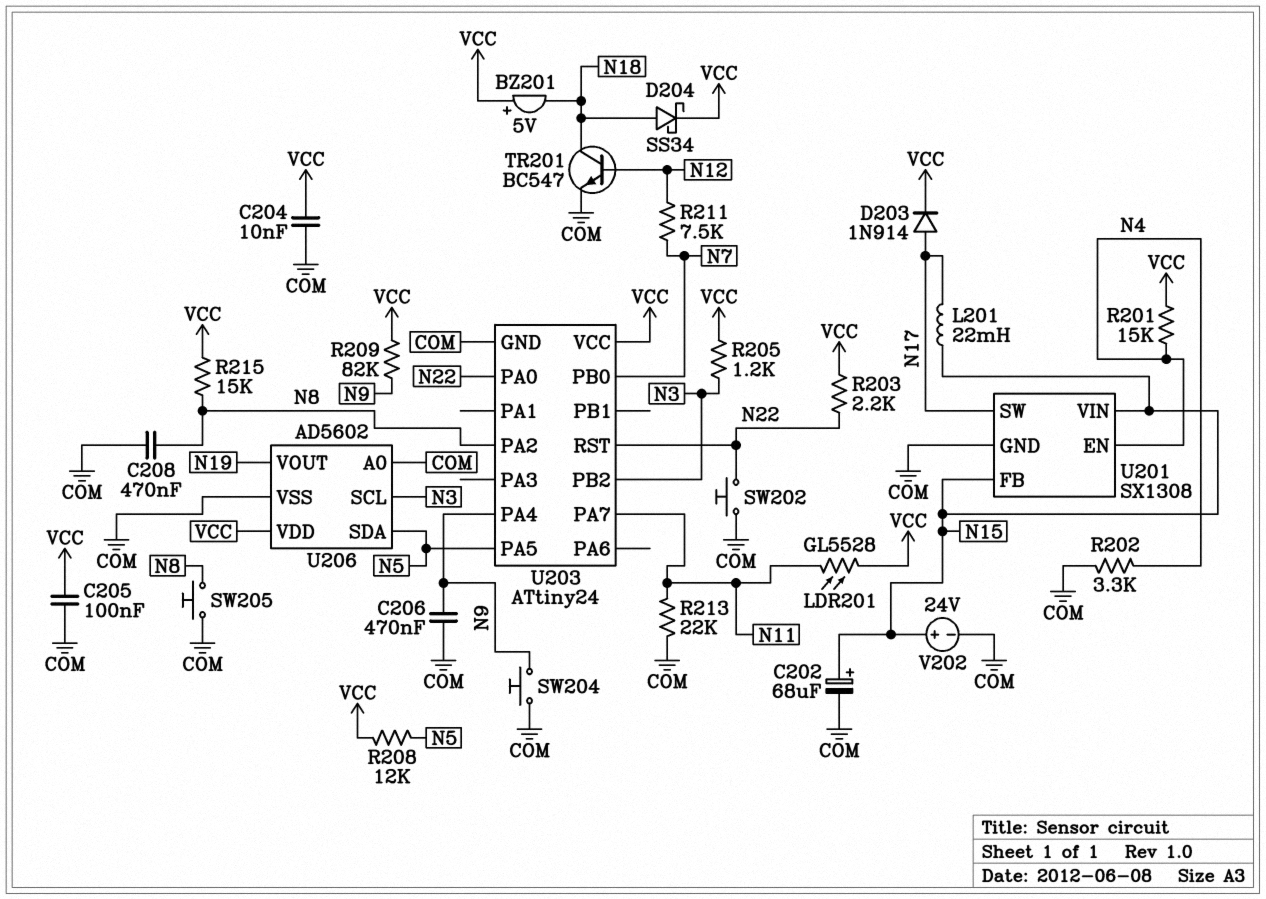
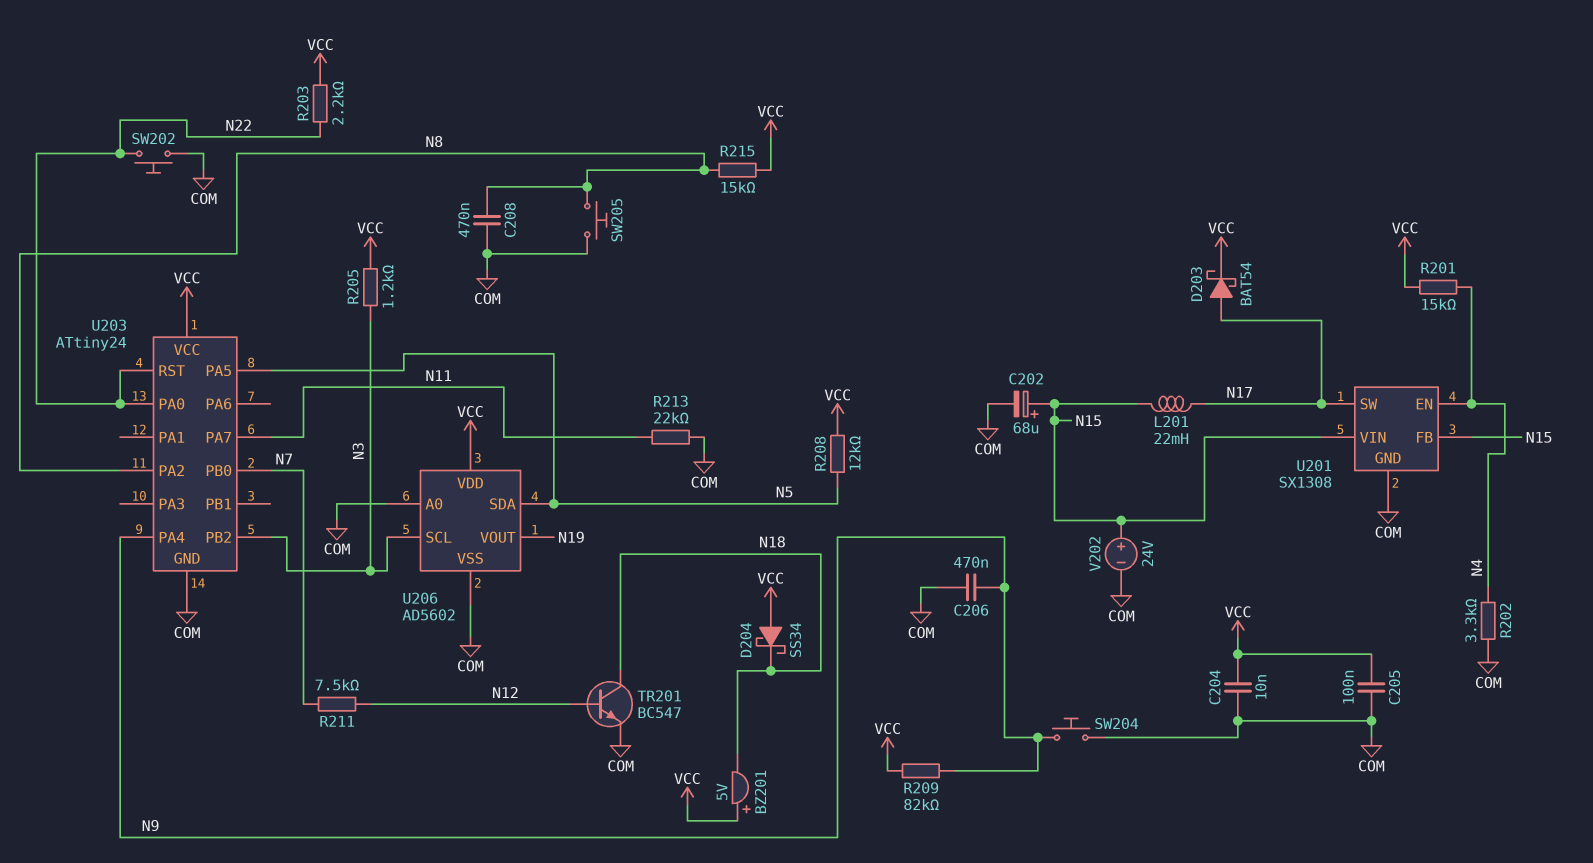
D203: diode 1N914 (A N17, K VCC) -> schottky BAT54 (A N17, K VCC)
D204: schottky SS34 (A N18, K VCC) -> schottky SS34 (A VCC, K N18)
LDR201: GL5528 (N11, VCC) -> none

